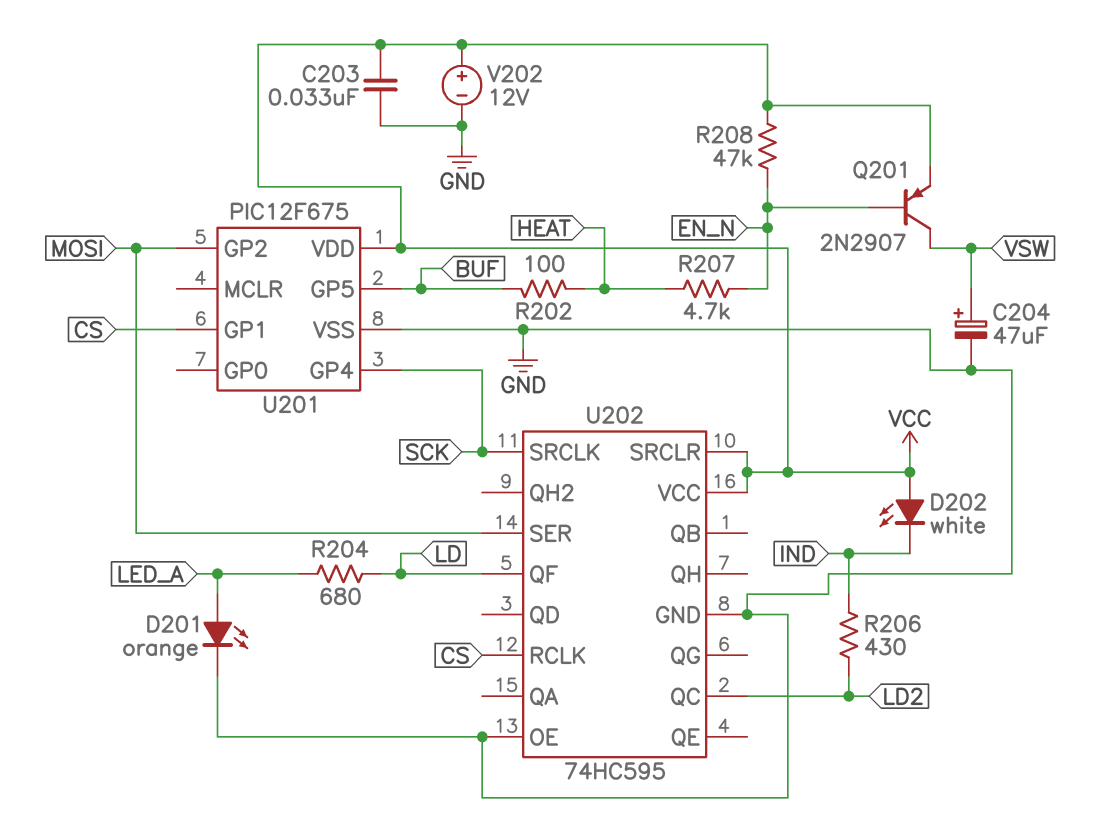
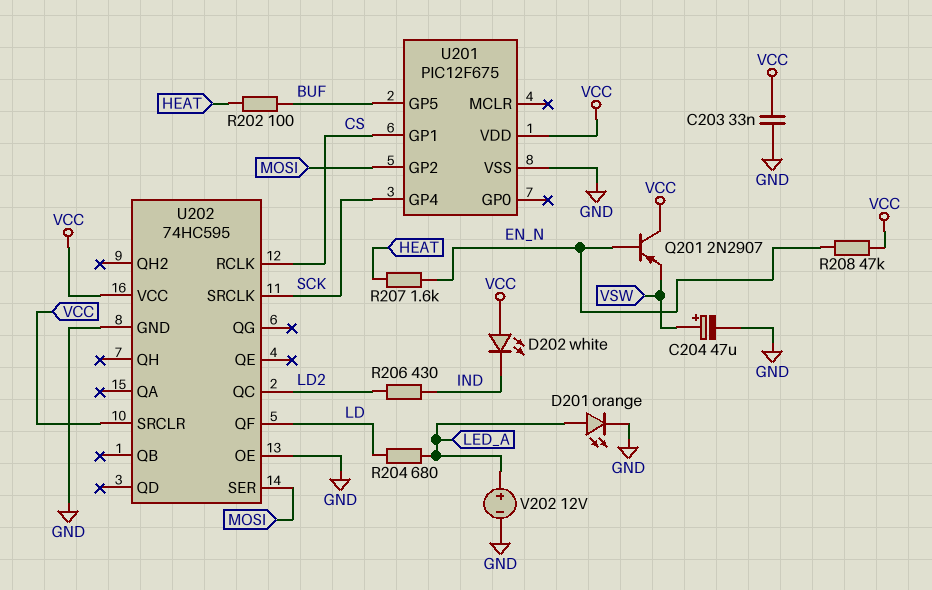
Q201: PNP 2N2907 (B EN_N, C VSW, E VCC) -> PNP 2N2907 (B EN_N, C VCC, E VSW)
R207: 4.7k (EN_N, HEAT) -> 1.6k (EN_N, HEAT)
V202: 12V (plus VCC, minus GND) -> 12V (plus LED_A, minus GND)

